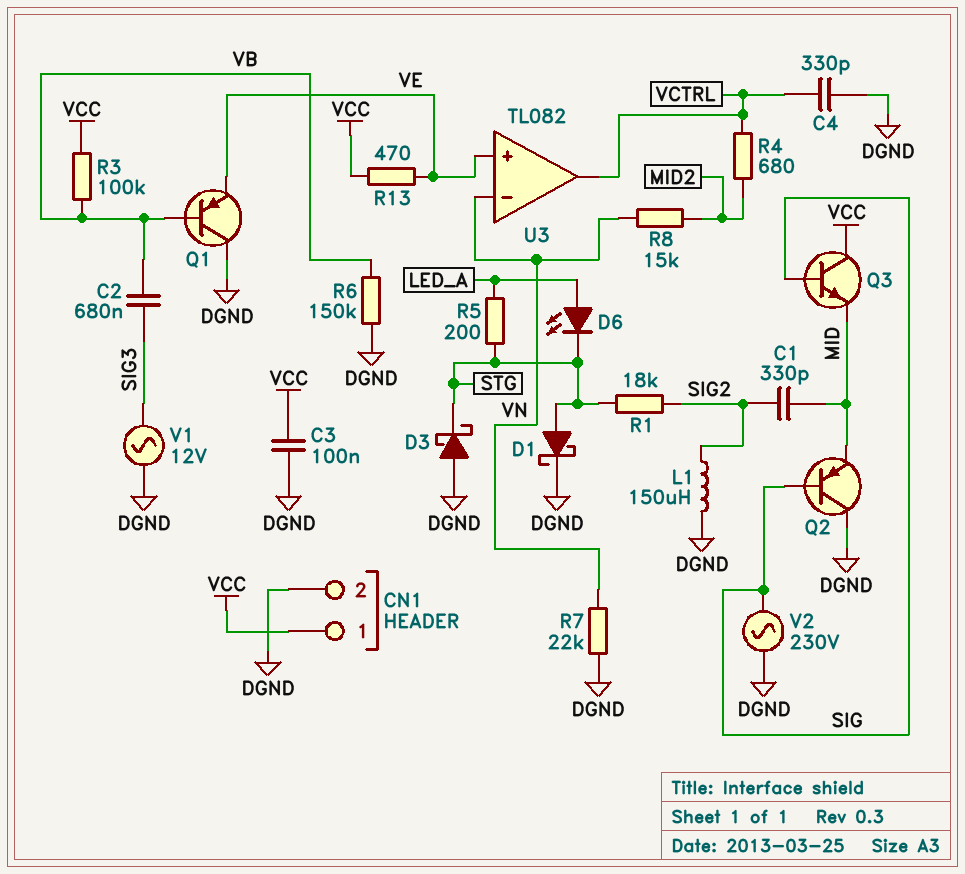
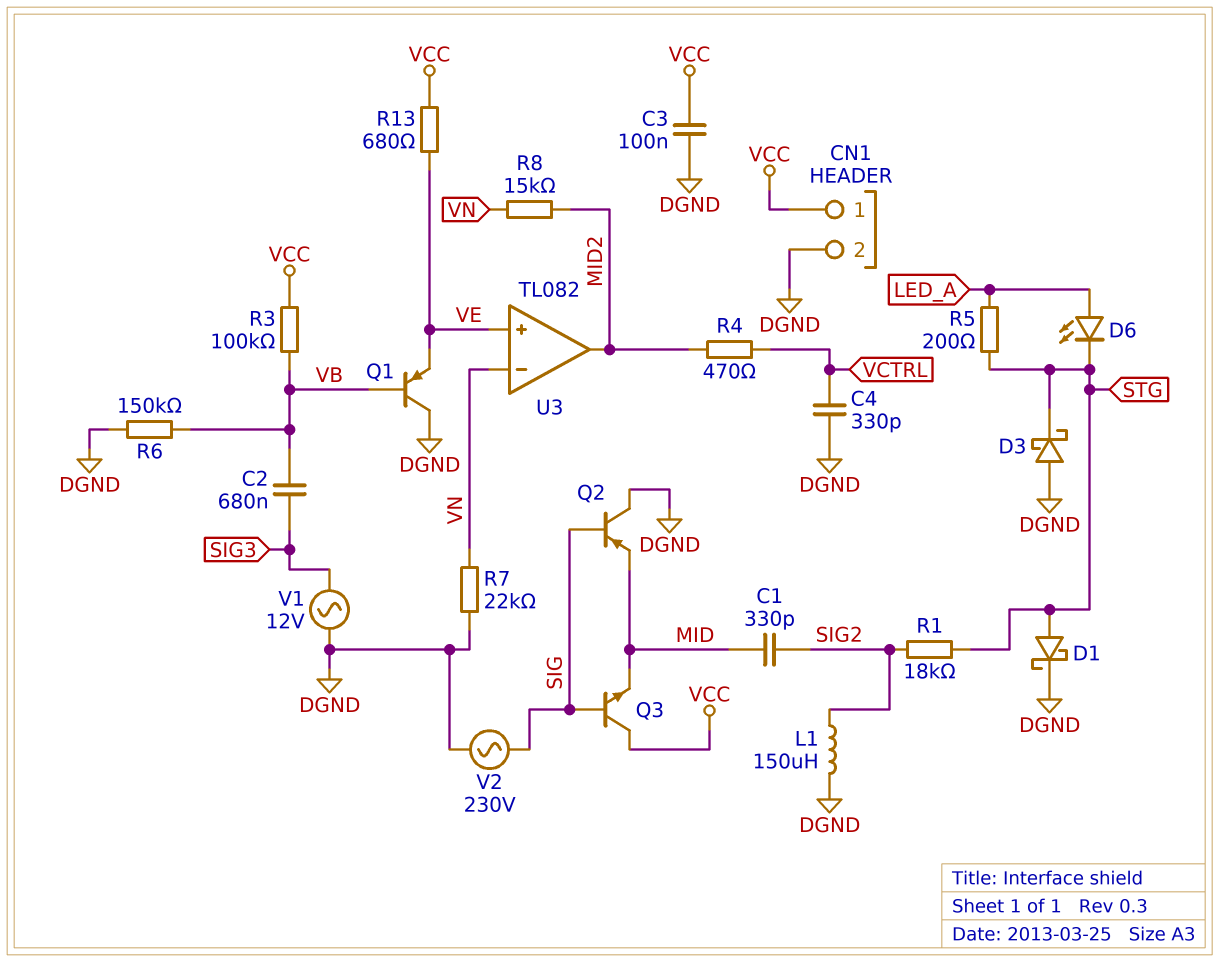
R4: 680 (MID2, VCTRL) -> 470 (MID2, VCTRL)
R13: 470 (VCC, VE) -> 680 (VCC, VE)
U3 pin out: VCTRL -> MID2

